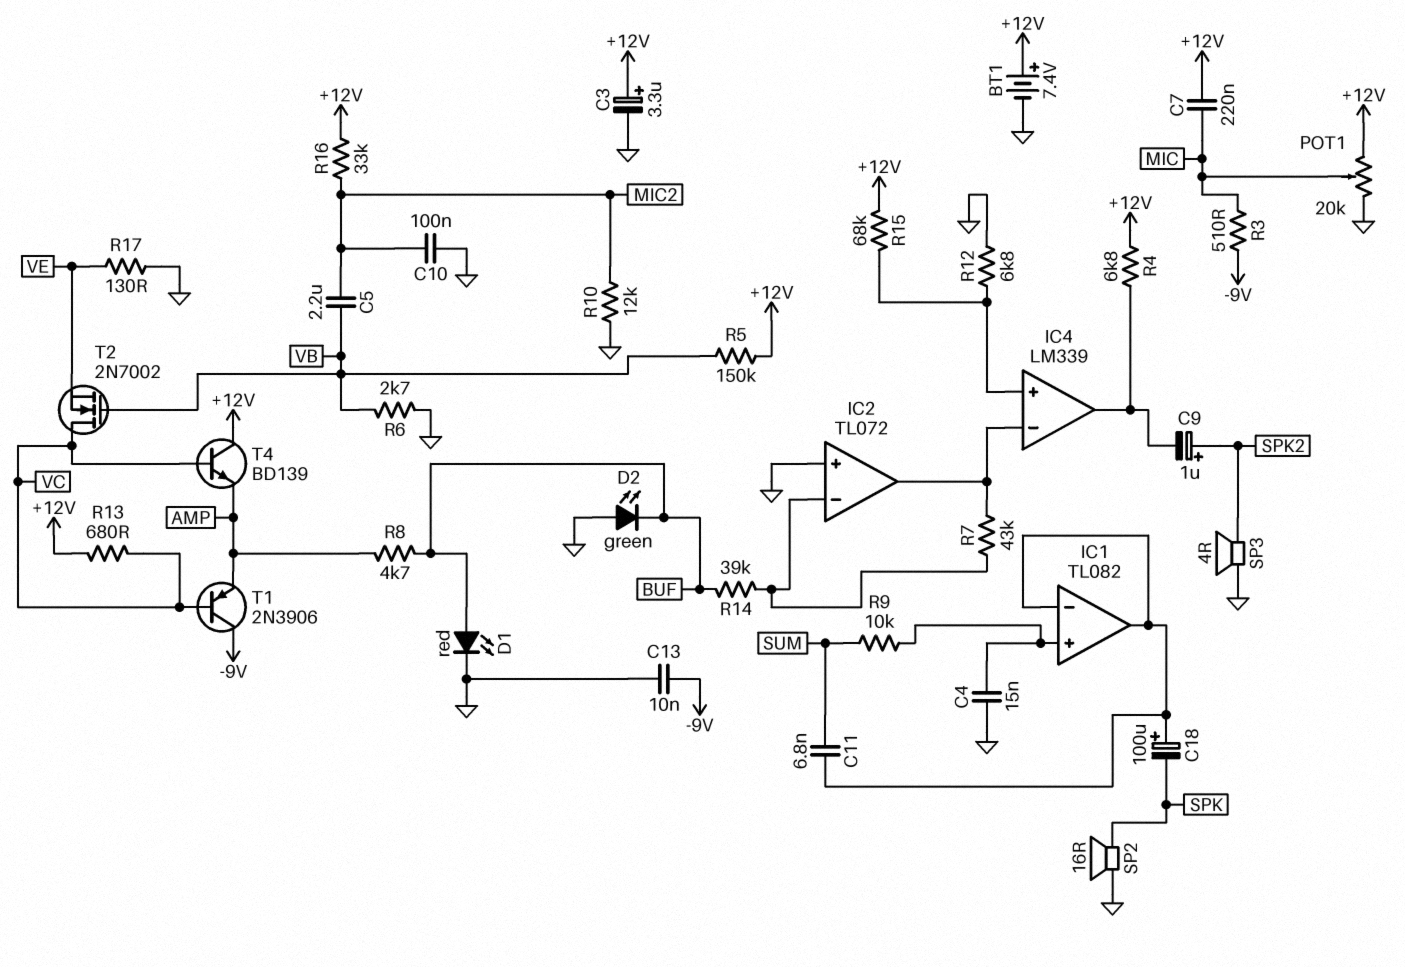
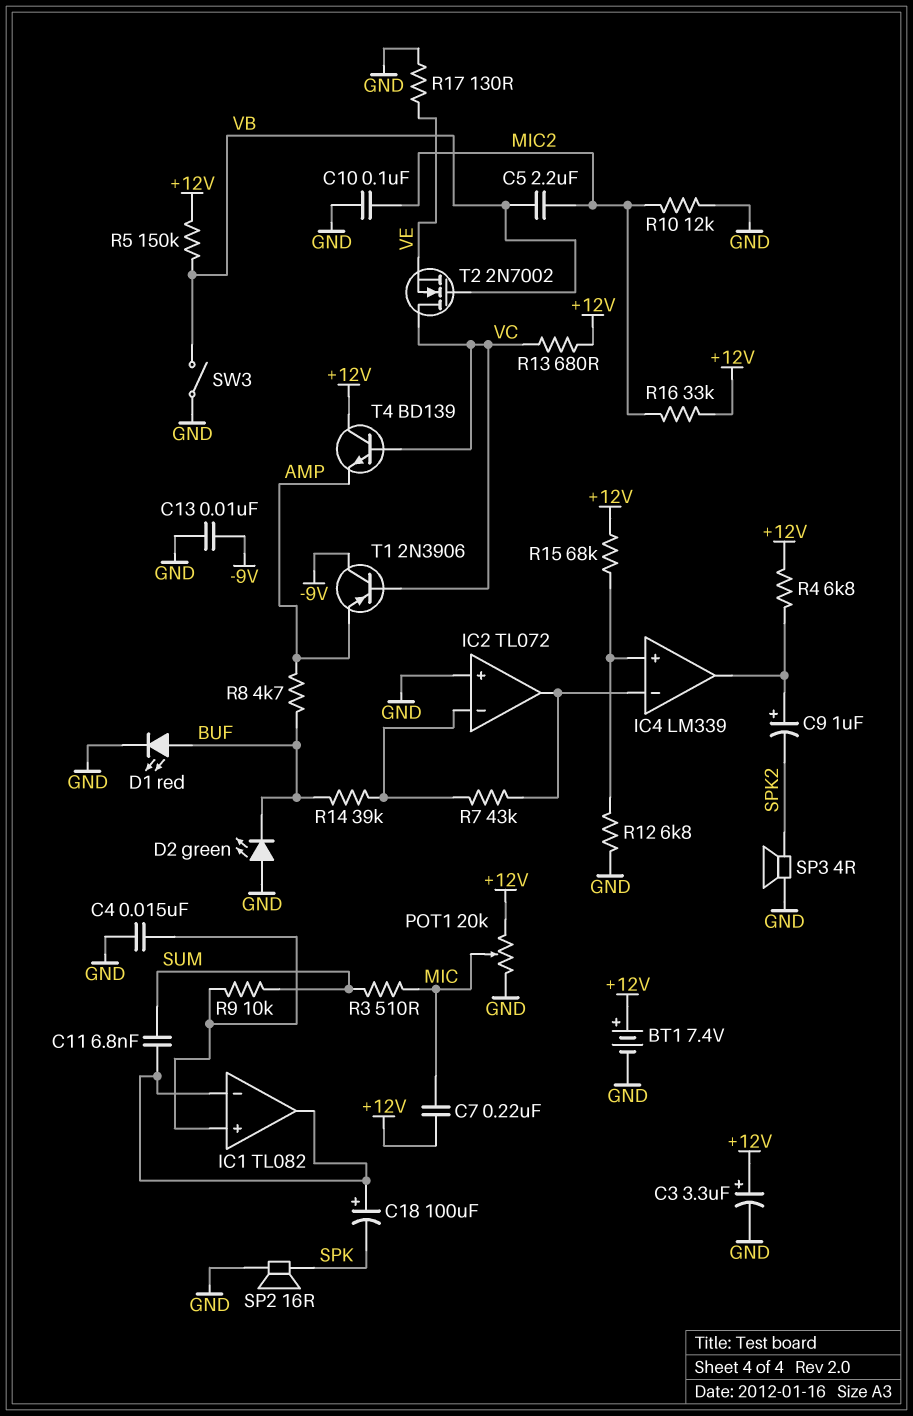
C9: 1uF (plus SPK2, minus IC4/out) -> 1uF (plus IC4/out, minus SPK2)
R3: 510 (-9V, MIC) -> 510 (MIC, SUM)
R6: 2.7k (GND, VB) -> none
SW3: none -> switch (GND, VB)

